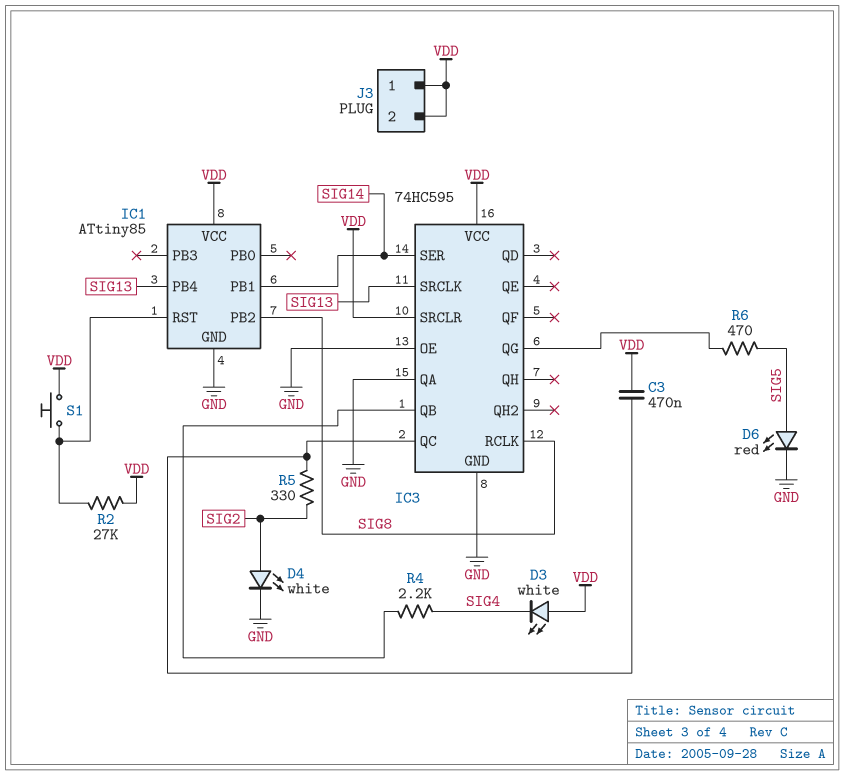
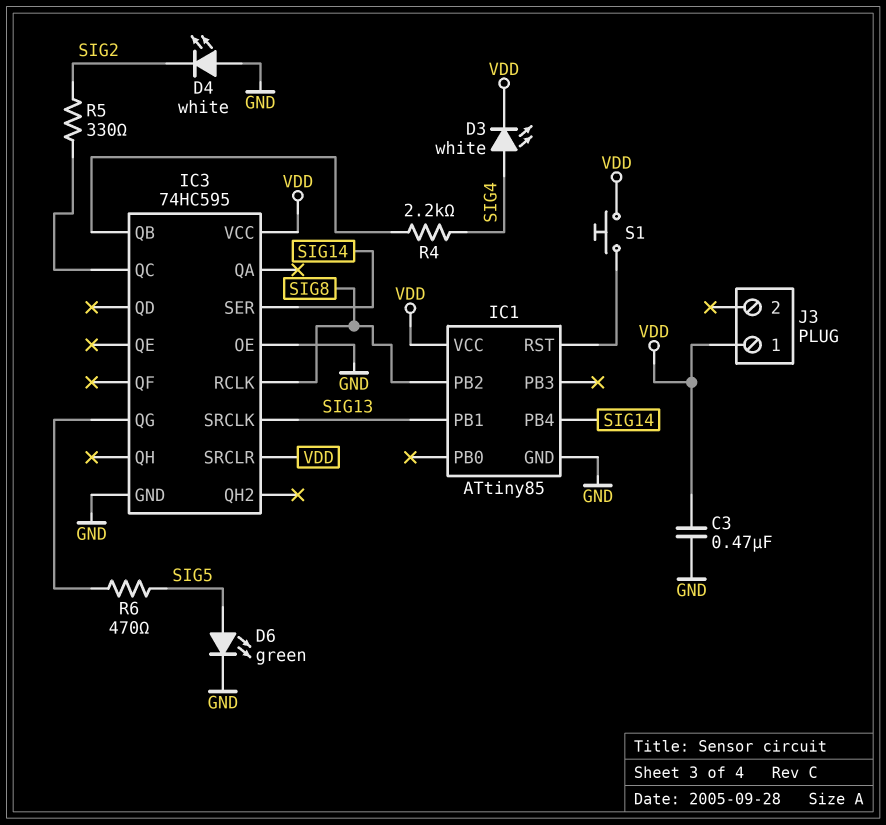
C3: 470nF (IC3/QC, VDD) -> 470nF (GND, VDD)
D3: LED white (A VDD, K SIG4) -> LED white (A SIG4, K VDD)
D4: LED white (A SIG2, K GND) -> LED white (A GND, K SIG2)
D6: LED red (A SIG5, K GND) -> LED green (A SIG5, K GND)
IC1 pin PB1: SIG14 -> SIG13
IC1 pin PB4: SIG13 -> SIG14
IC3 pin QA: GND -> none
J3 pin 2: VDD -> none
R2: 27k (IC1/RST, VDD) -> none

